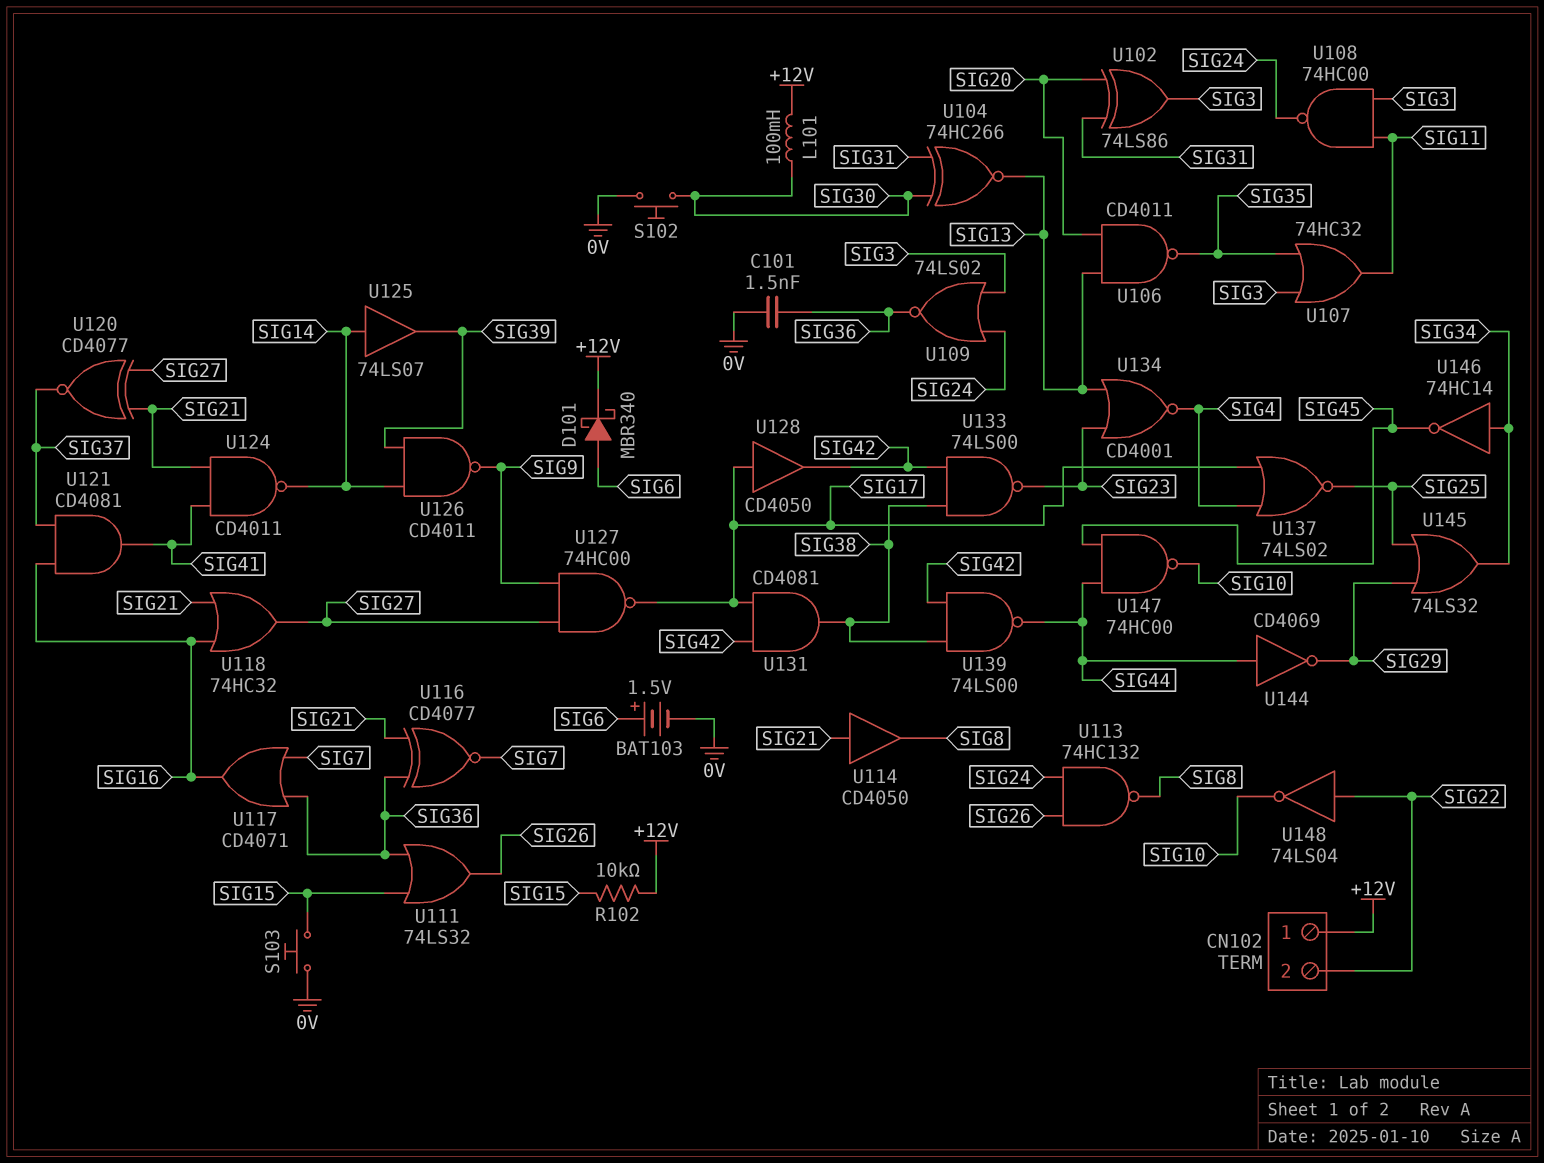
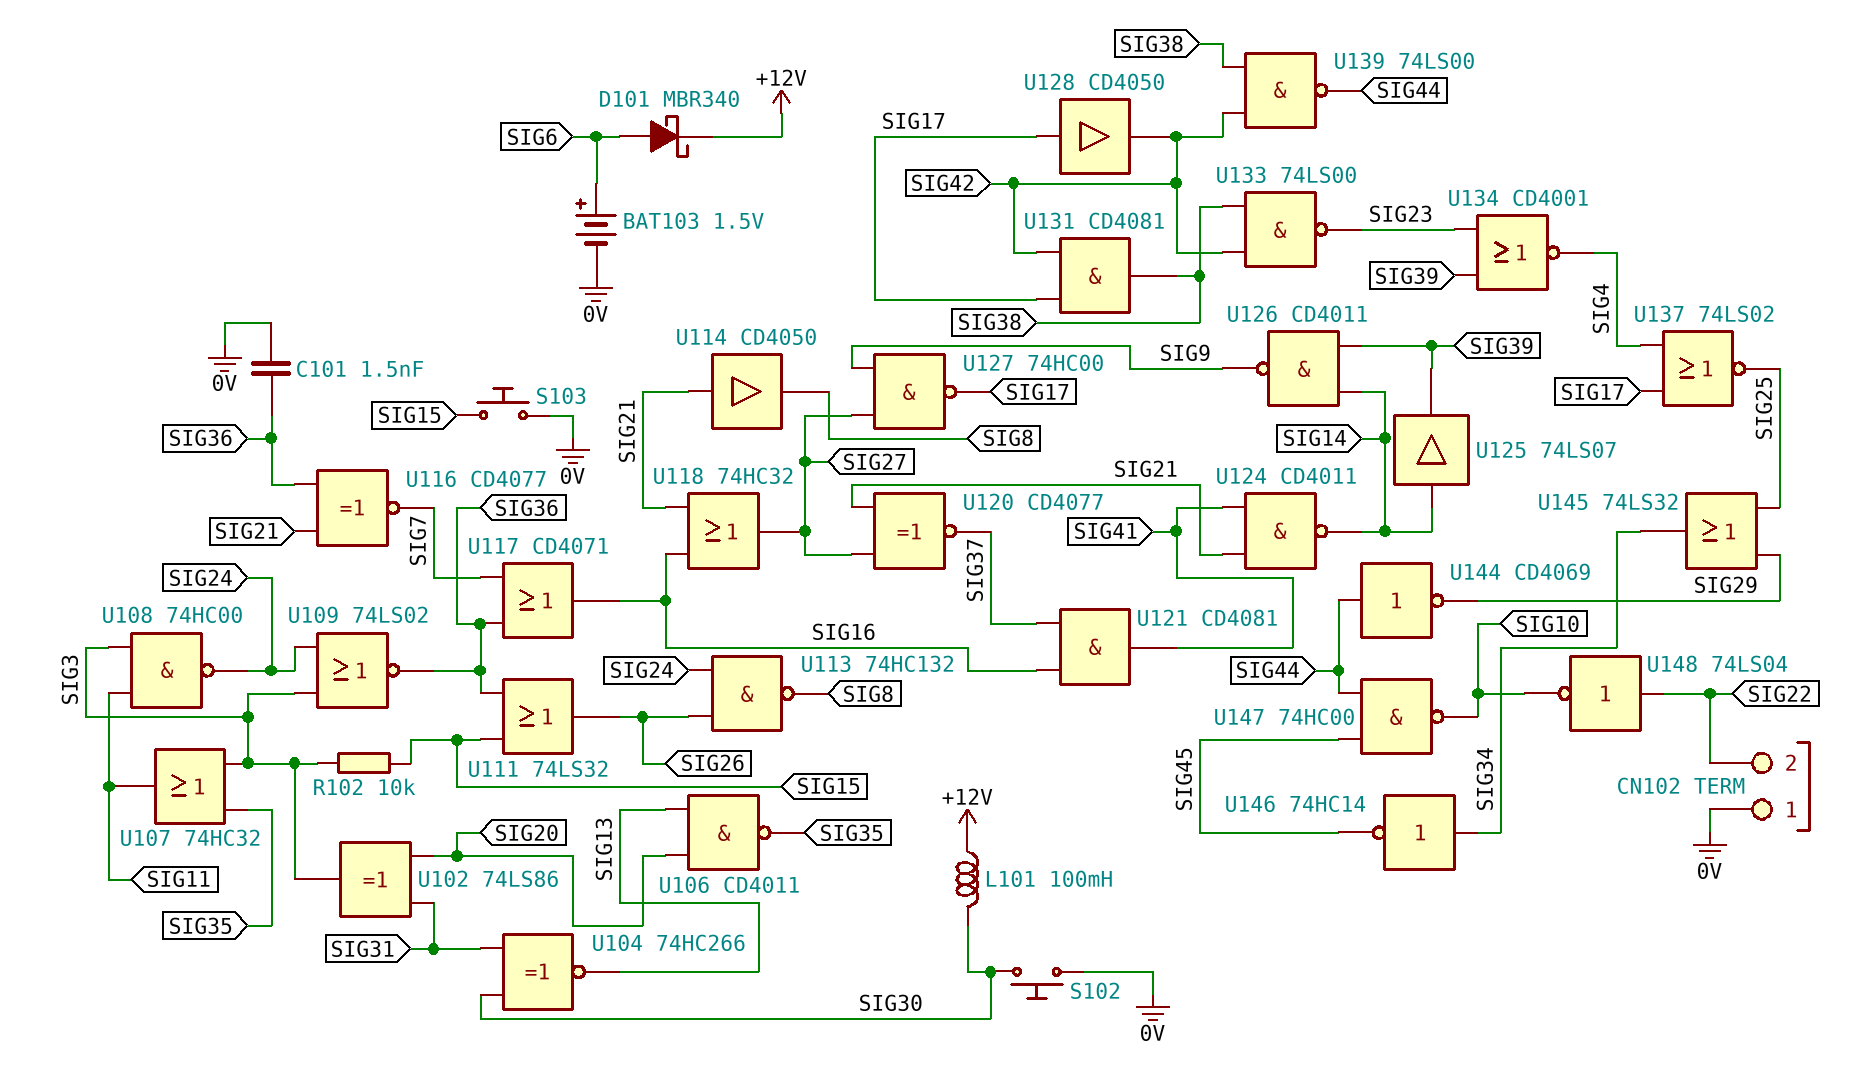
CN102 pin 1: +12V -> 0V
R102: 10k (+12V, SIG15) -> 10k (SIG3, SIG15)
U134: NOR CD4001 (in SIG13, in SIG23, out SIG4) -> NOR CD4001 (in SIG23, in SIG39, out SIG4)

